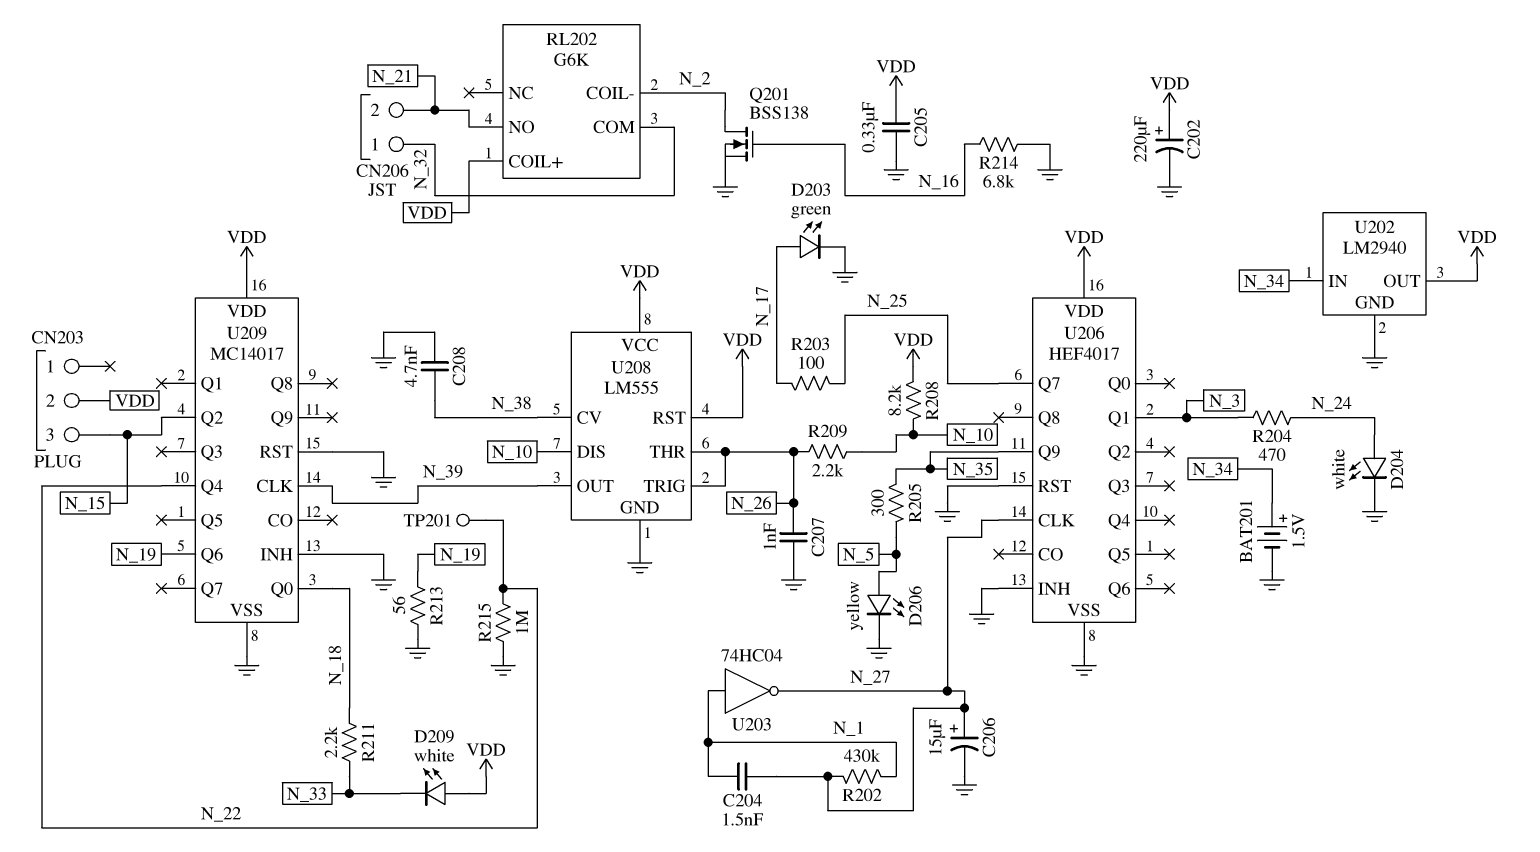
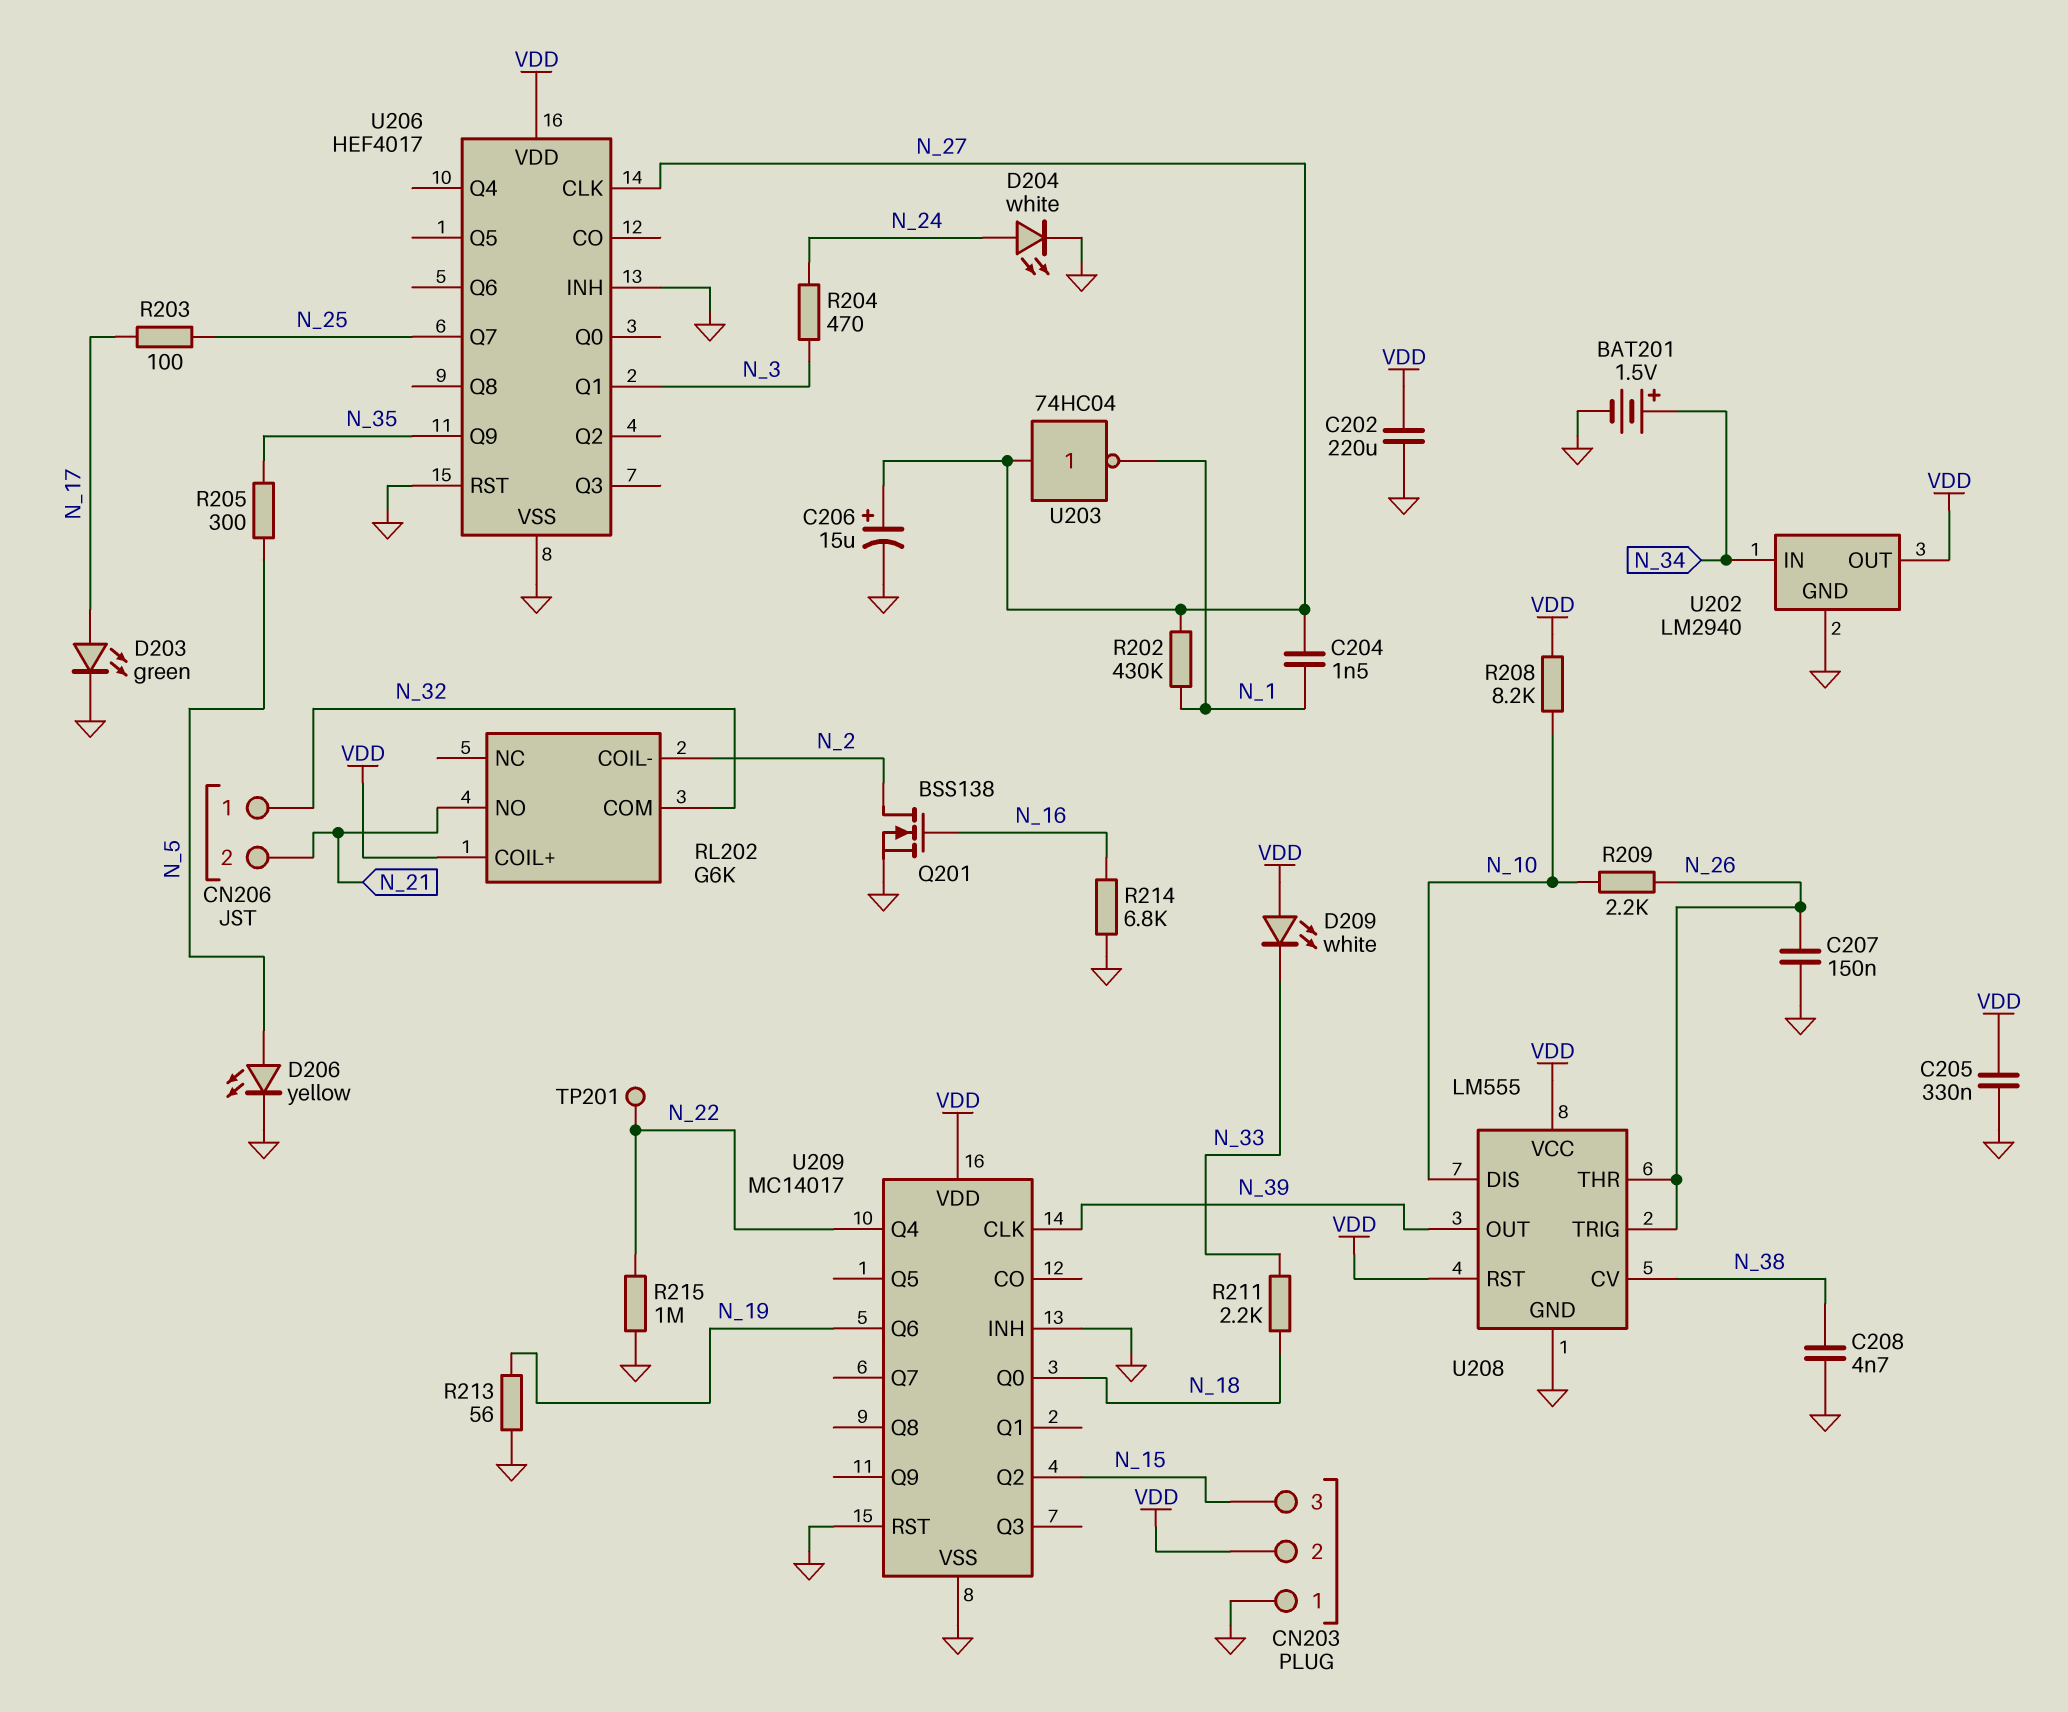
C202: 220uF (plus VDD, minus GND) -> 220uF (GND, VDD)
C207: 1nF (GND, N_26) -> 150nF (GND, N_26)
CN203 pin 1: none -> GND
U203: NOT 74HC04 (in N_1, out N_27) -> NOT 74HC04 (in N_27, out N_1)

